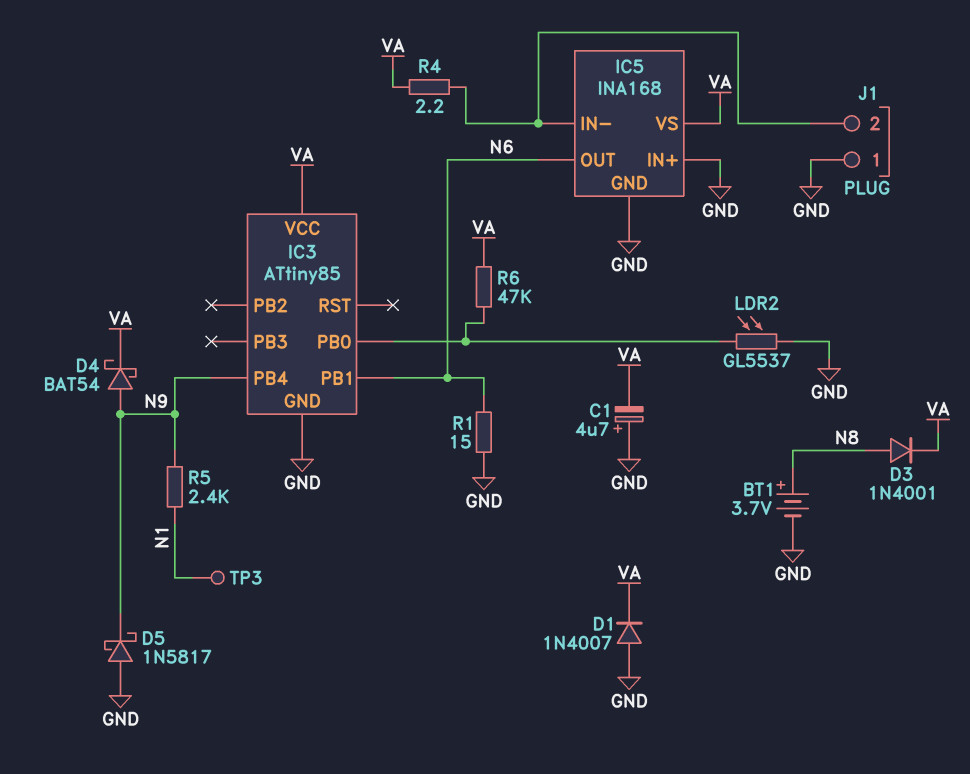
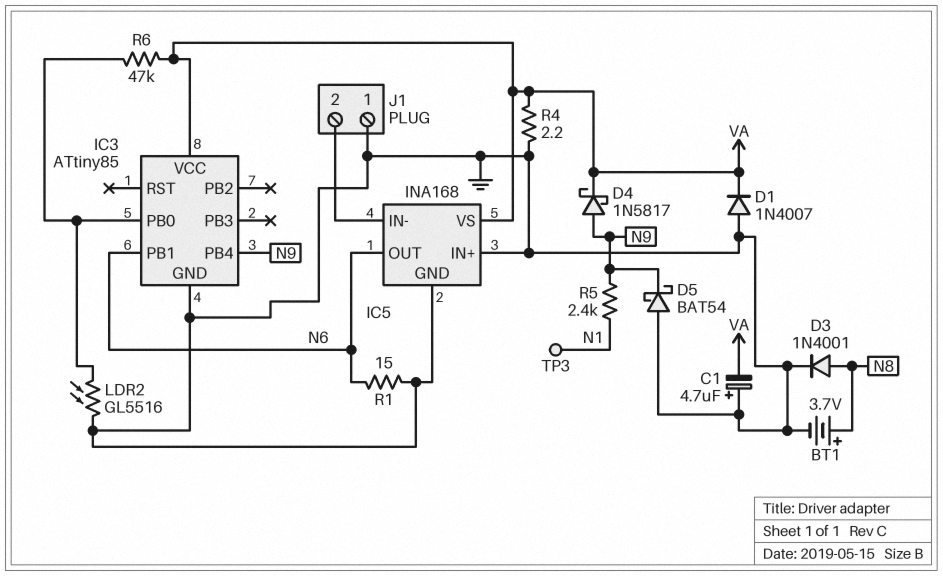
D3: diode 1N4001 (A N8, K VA) -> diode 1N4001 (A N8, K GND)
D4: schottky BAT54 (A N9, K VA) -> schottky 1N5817 (A N9, K VA)
D5: schottky 1N5817 (A GND, K N9) -> schottky BAT54 (A GND, K N9)
LDR2: GL5537 (GND, IC3/PB0) -> GL5516 (GND, IC3/PB0)
R4: 2.2 (IC5/IN-, VA) -> 2.2 (GND, VA)

